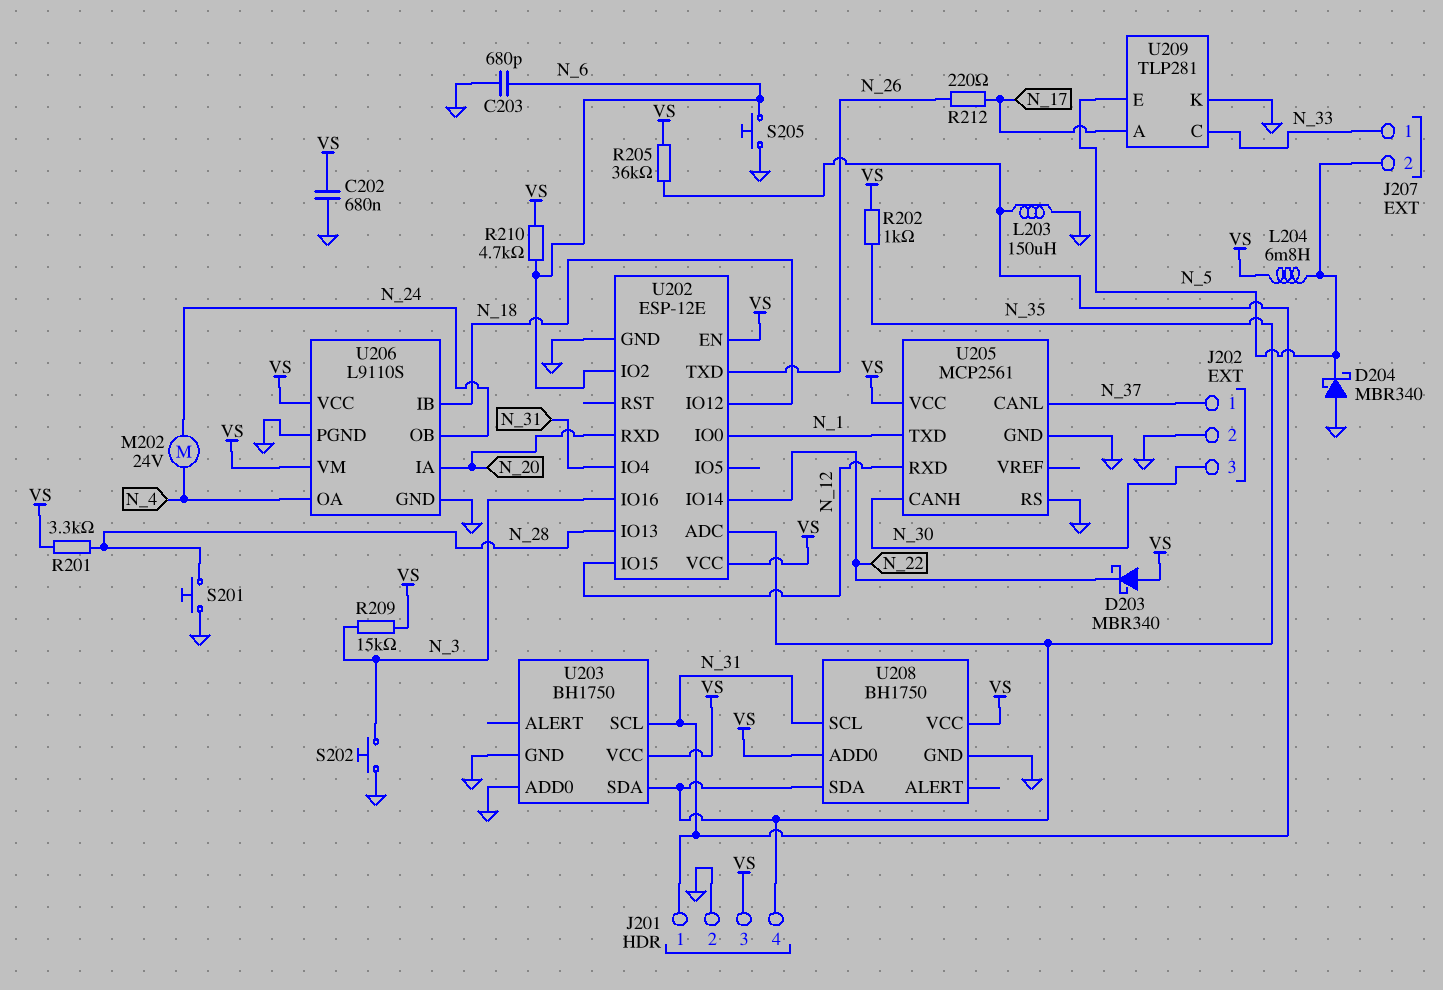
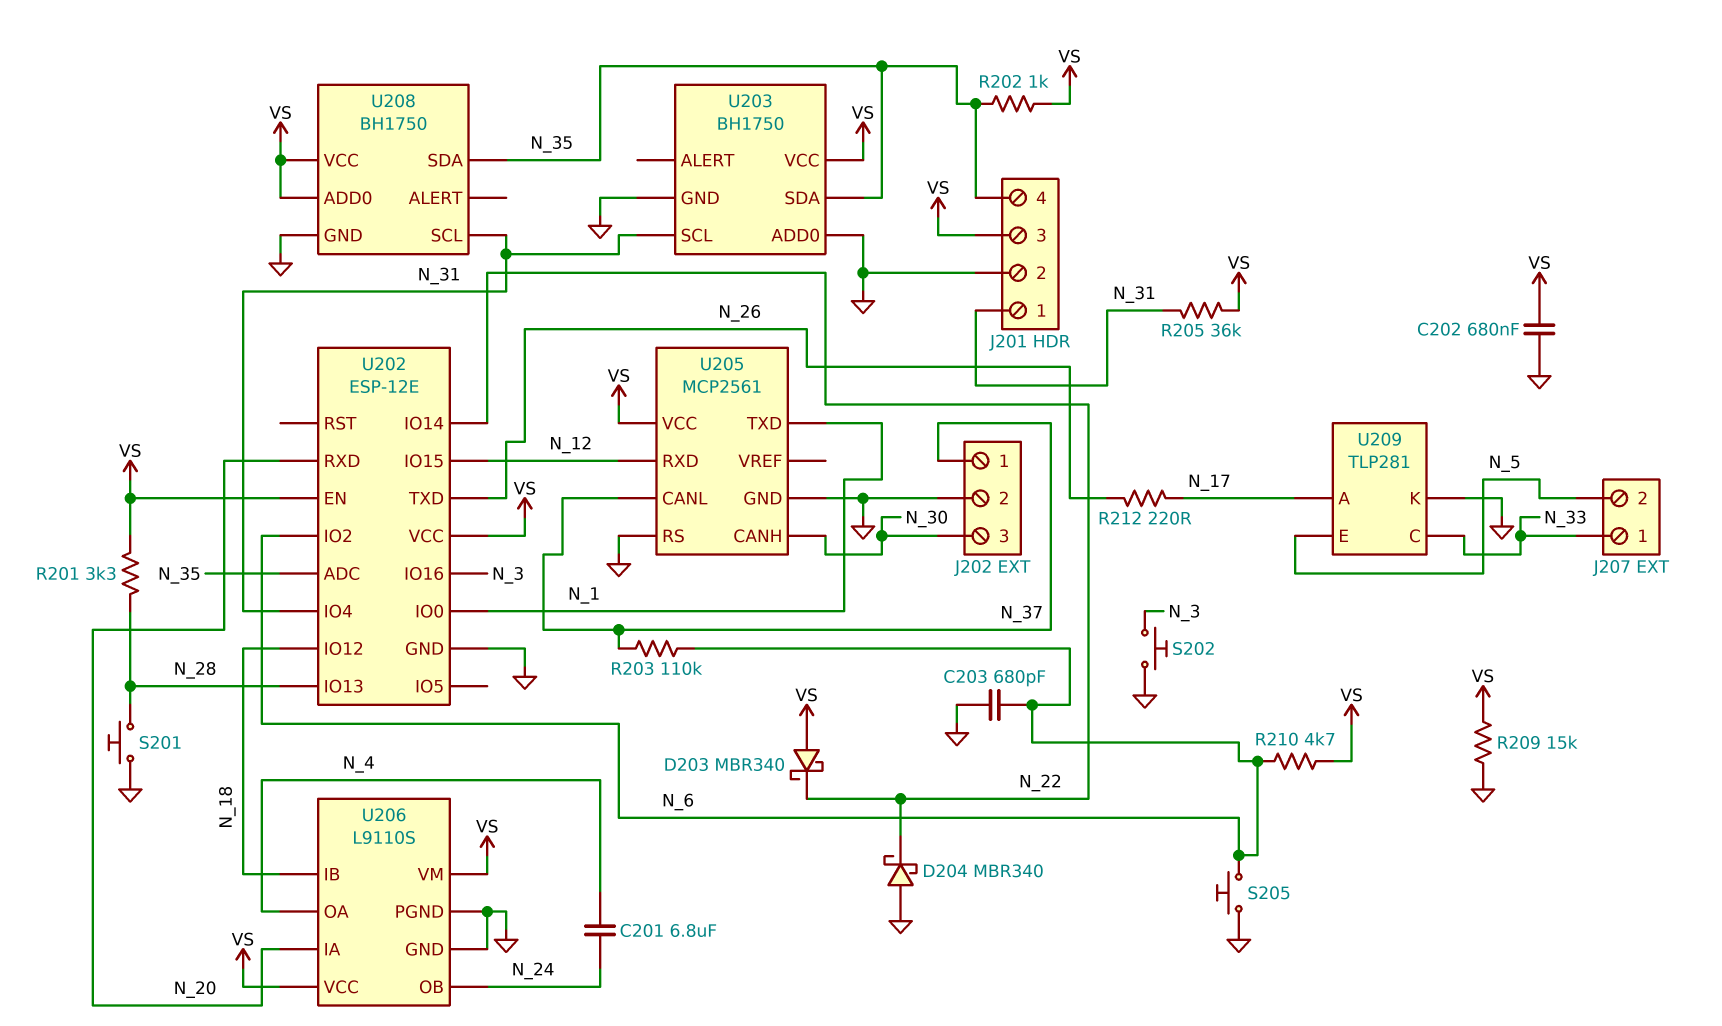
C201: none -> 6.8uF (N_4, N_24)
D204: schottky MBR340 (A GND, K N_5) -> schottky MBR340 (A GND, K N_22)
L203: 150uH (GND, N_31) -> none
L204: 6.8mH (N_5, VS) -> none
M202: motor 24V (N_4, N_24) -> none
R203: none -> 110k (N_6, N_37)
R209: 15k (N_3, VS) -> 15k (GND, VS)

